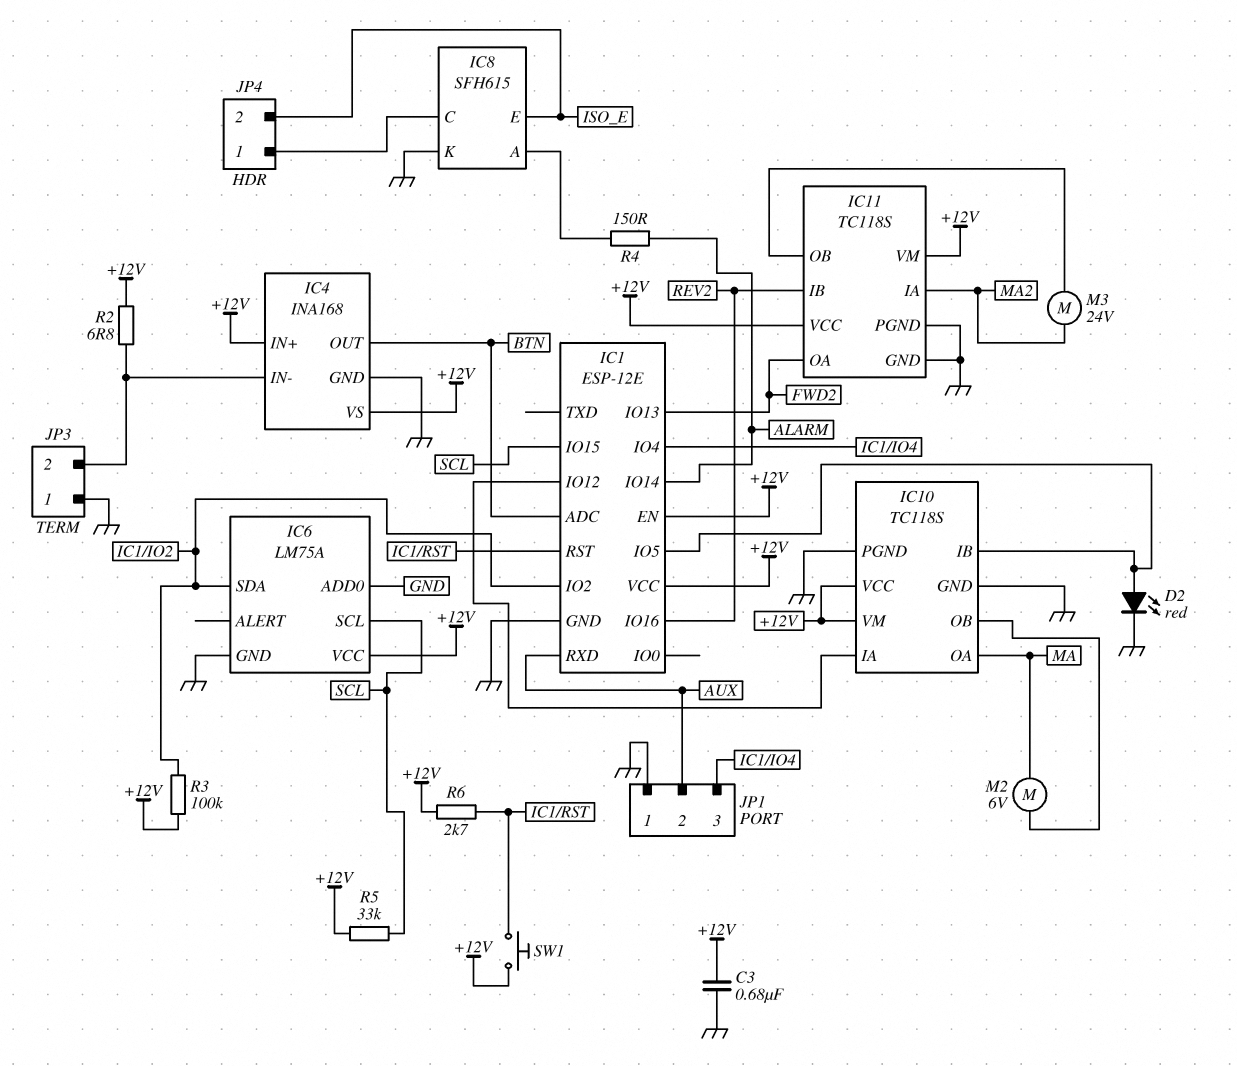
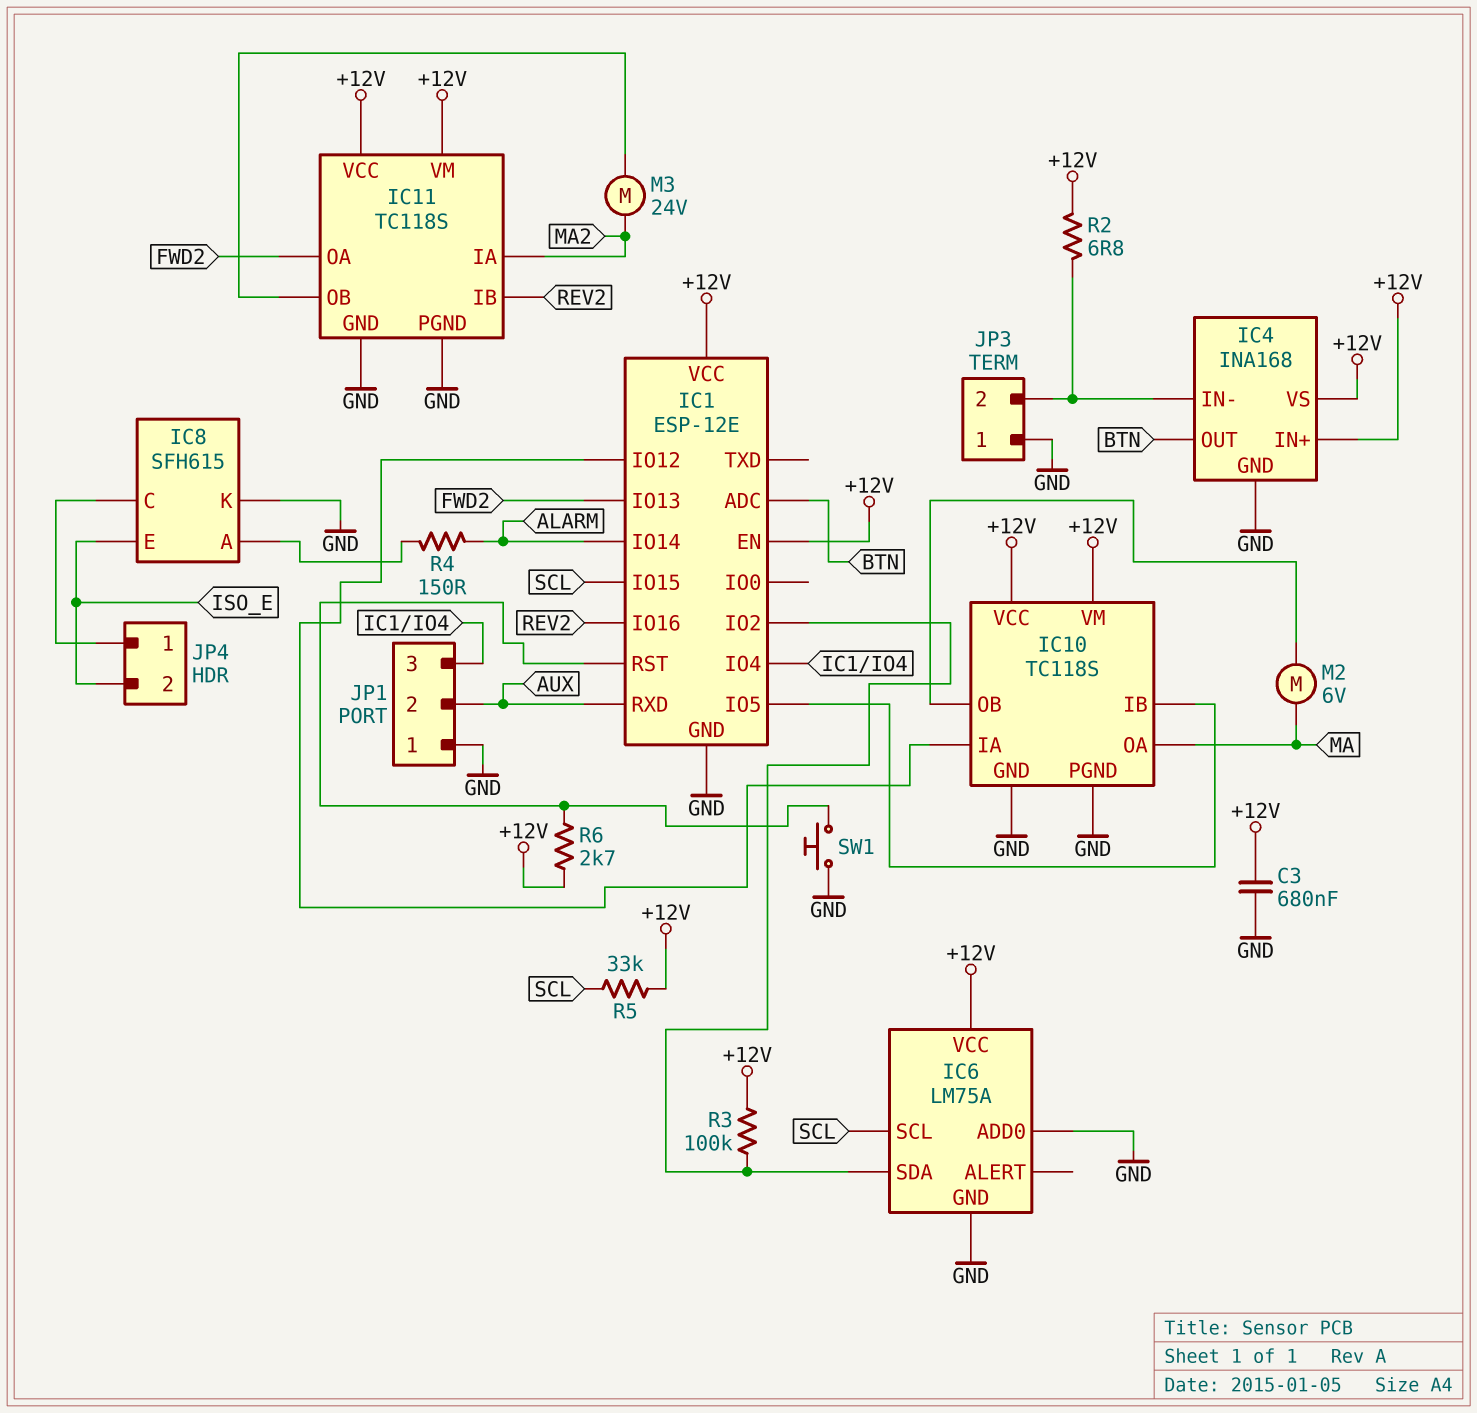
D2: LED red (A IC1/IO5, K GND) -> none
SW1: button (+12V, IC1/RST) -> button (GND, IC1/RST)

